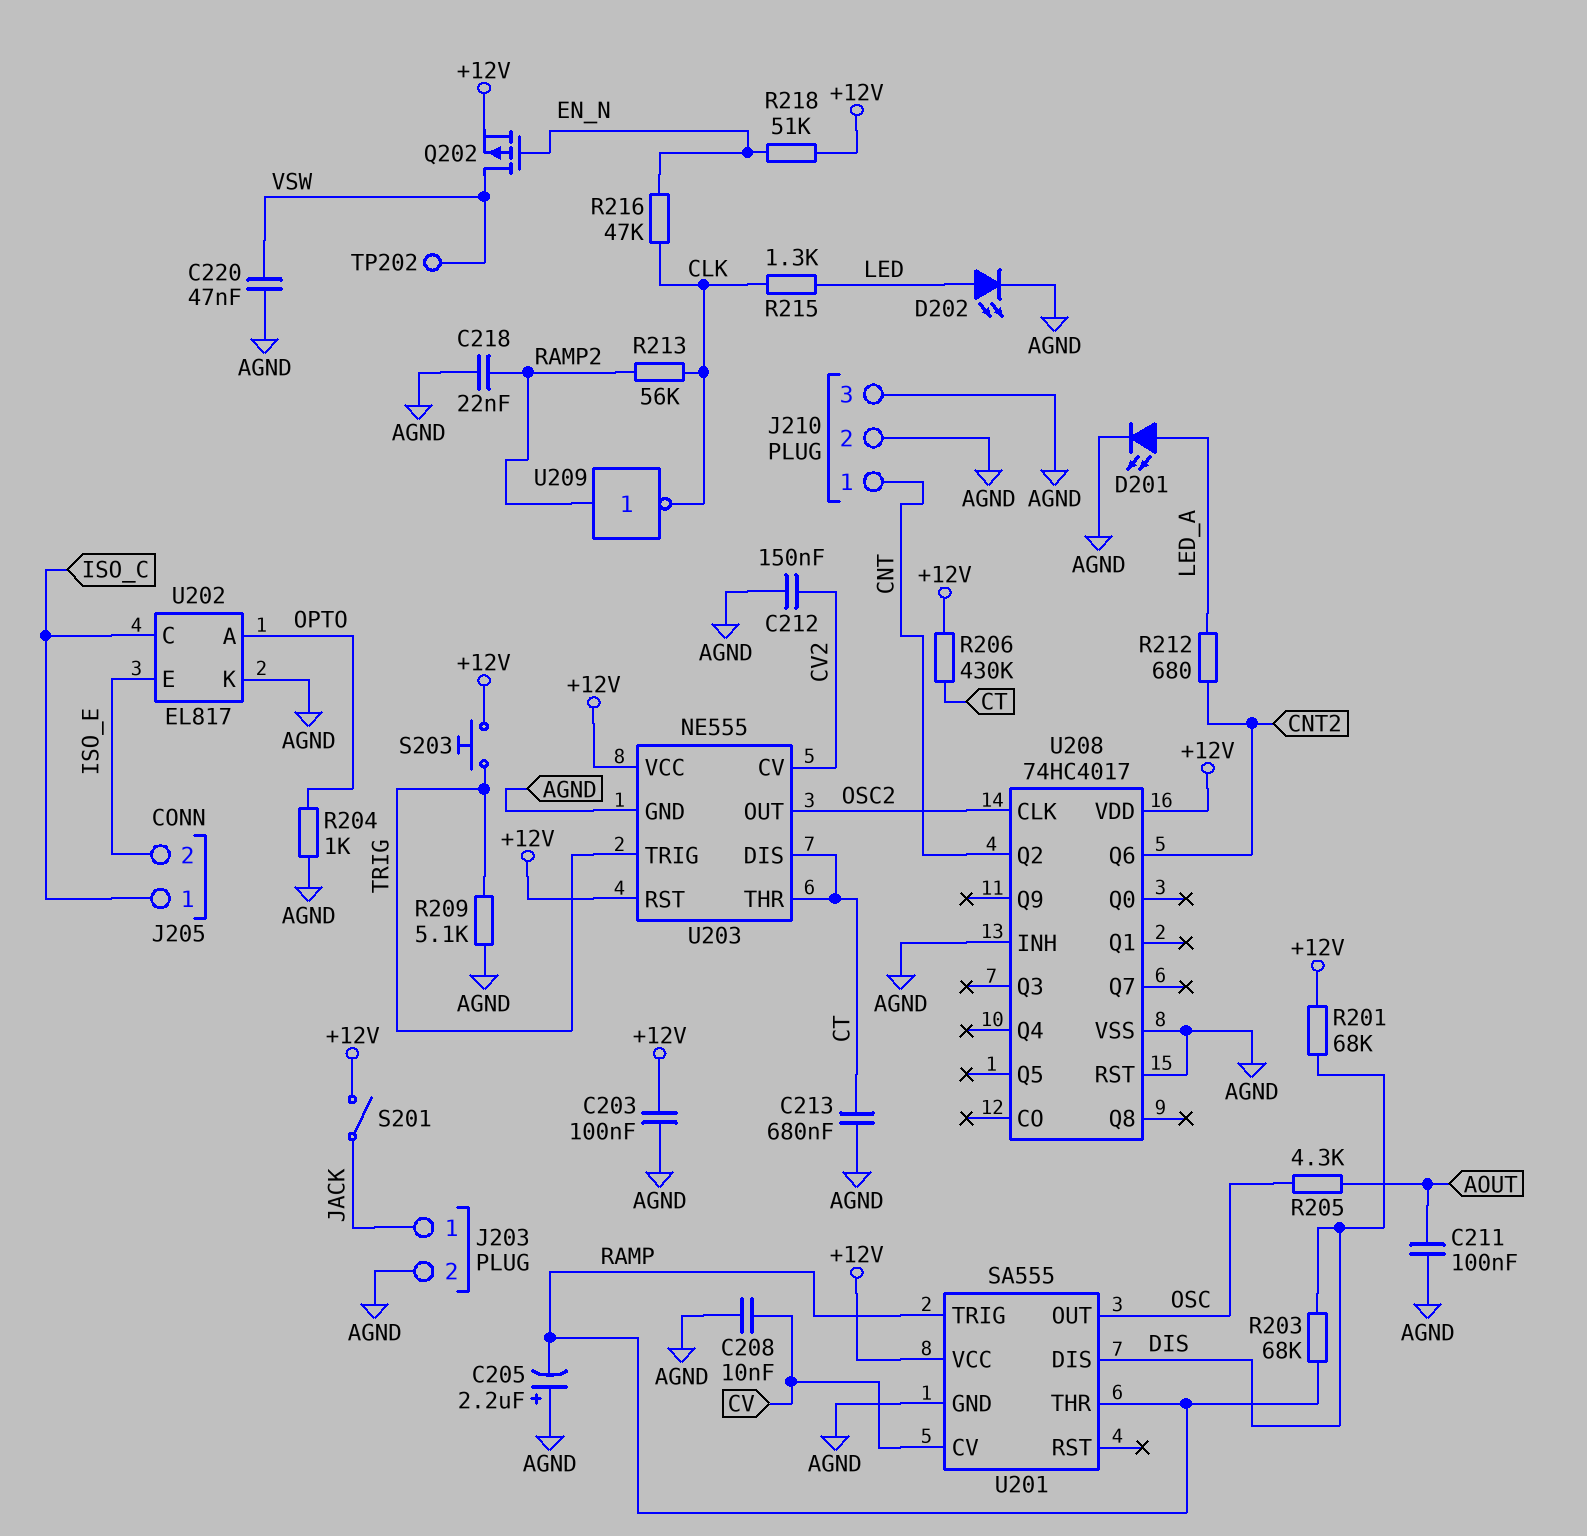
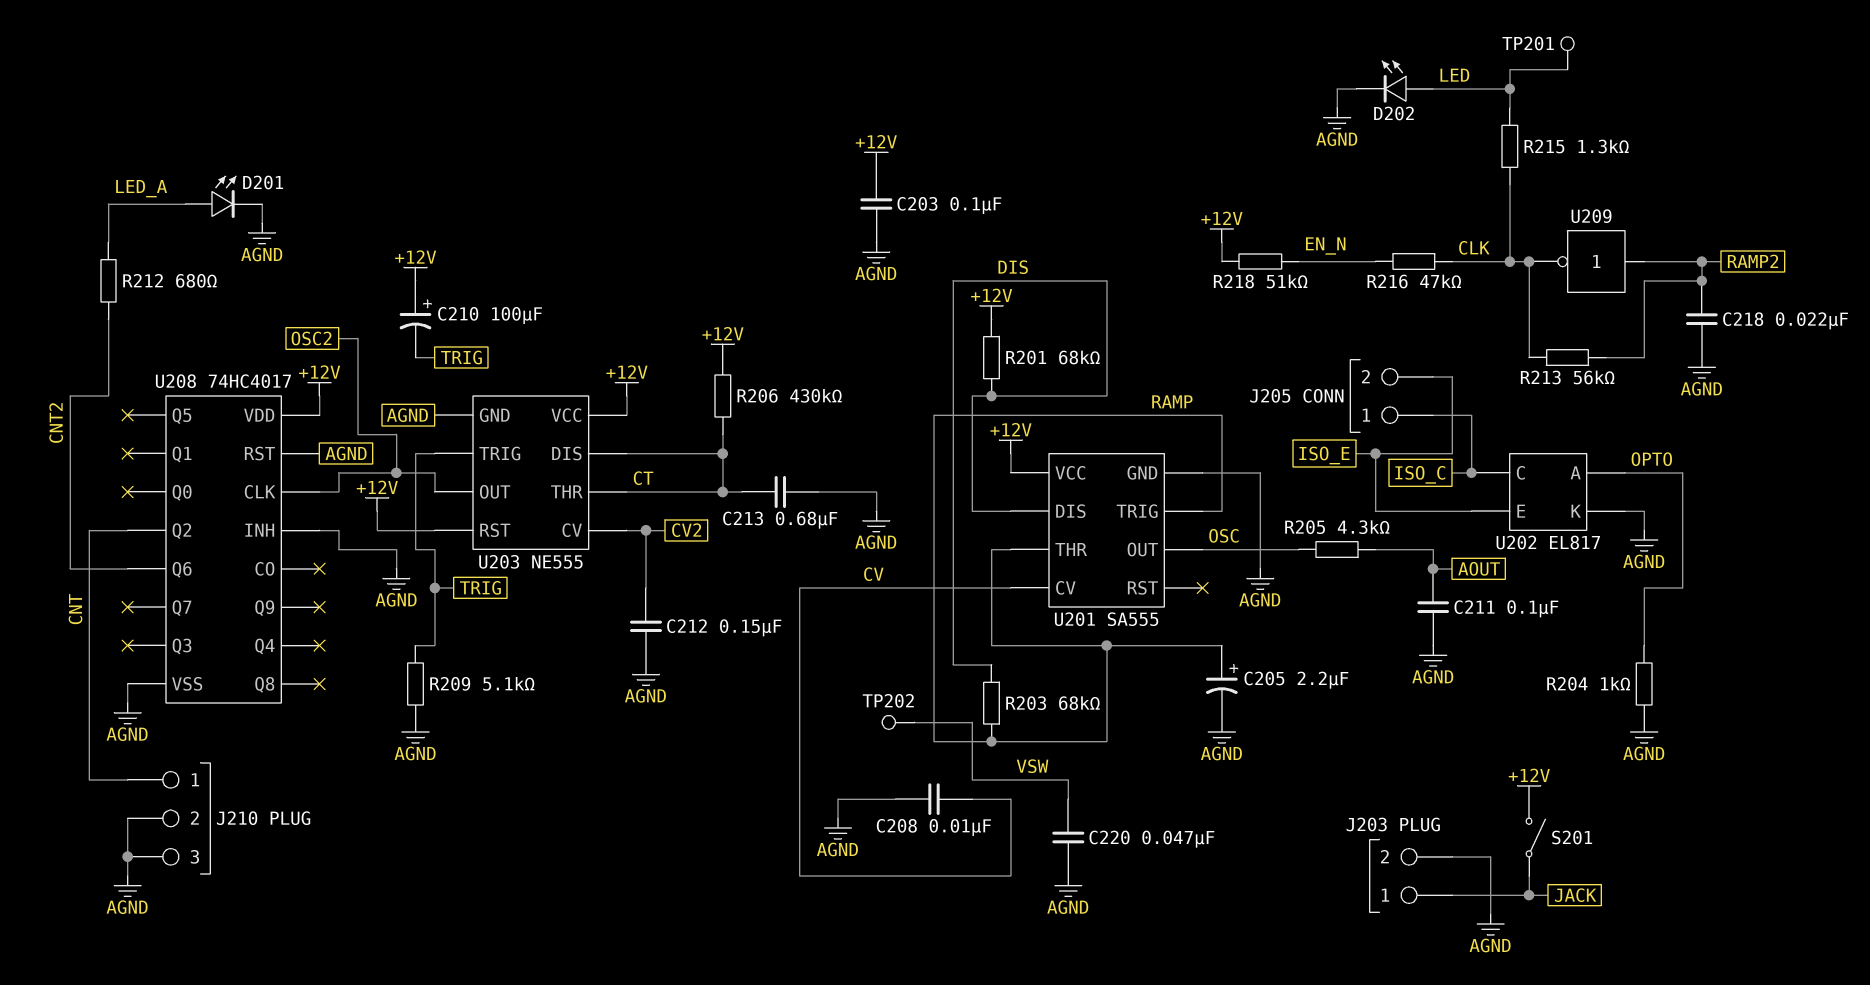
C205: 2.2uF (plus AGND, minus RAMP) -> 2.2uF (plus RAMP, minus AGND)
C210: none -> 100uF (plus +12V, minus TRIG)
Q202: PMOS (G EN_N, D VSW, S +12V) -> none
S203: button (+12V, TRIG) -> none
TP201: none -> test point (LED)

